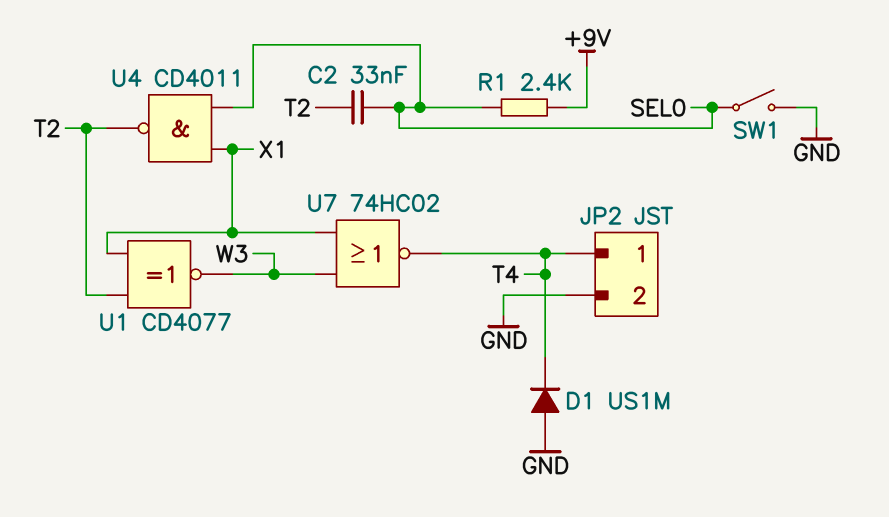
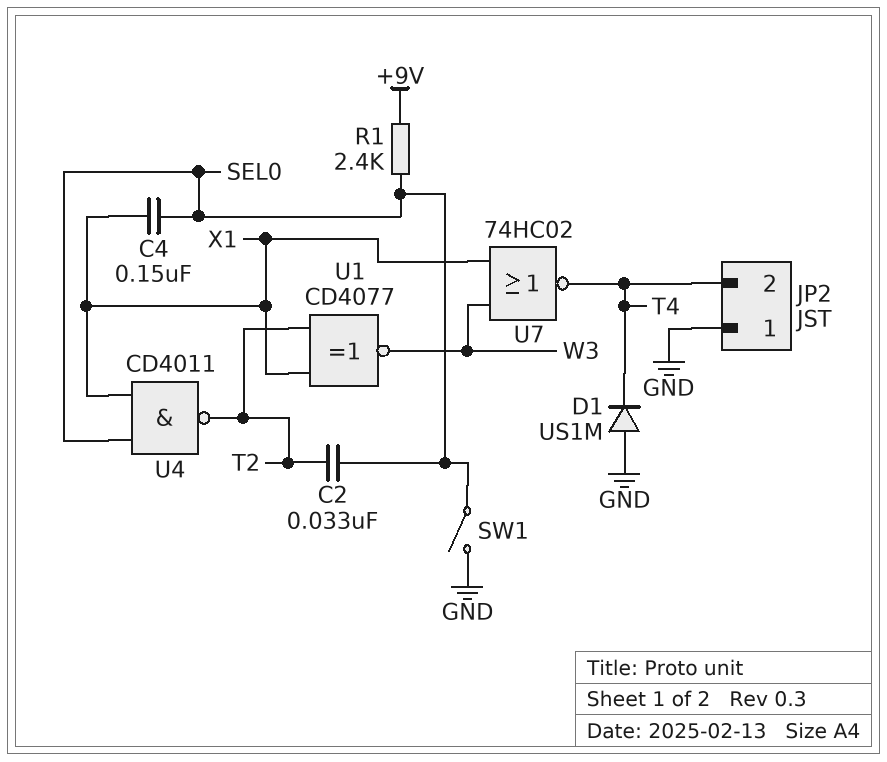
C4: none -> 150nF (SEL0, X1)
JP2 pin 1: T4 -> GND
JP2 pin 2: GND -> T4

